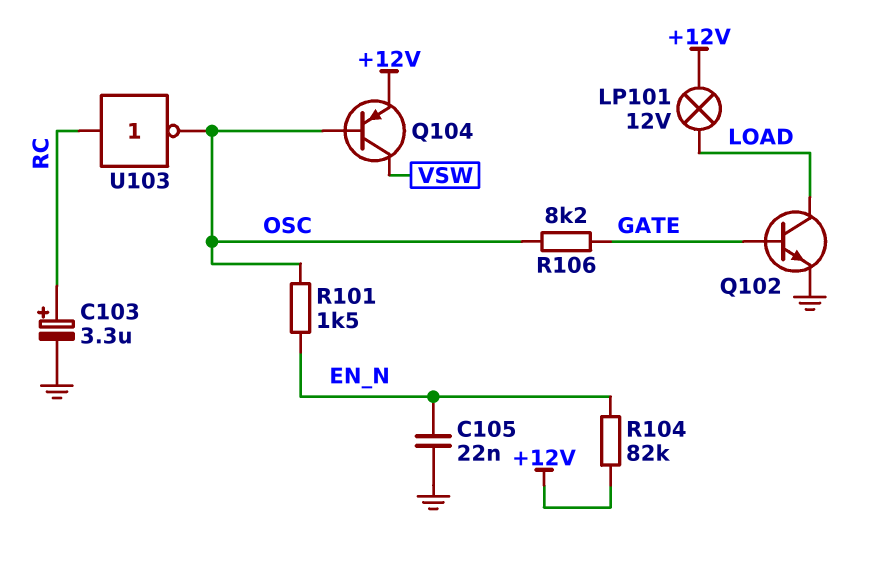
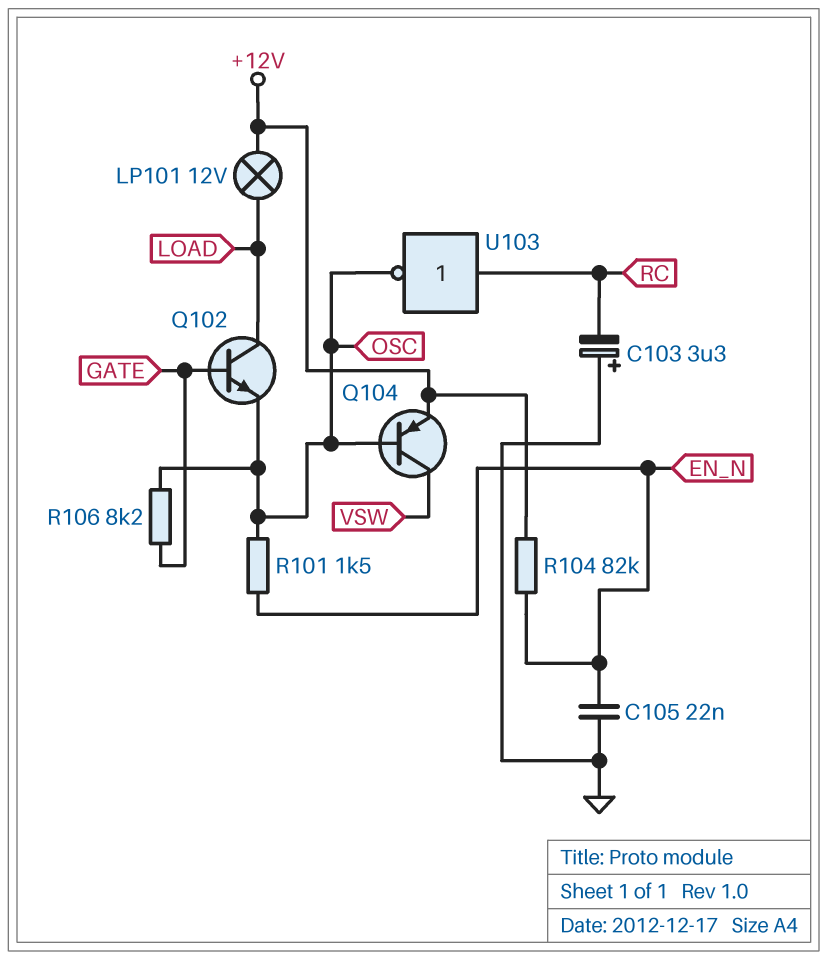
C103: 3.3uF (plus RC, minus GND) -> 3.3uF (plus GND, minus RC)
Q102: NPN (B GATE, C LOAD, E GND) -> NPN (B GATE, C LOAD, E OSC)

